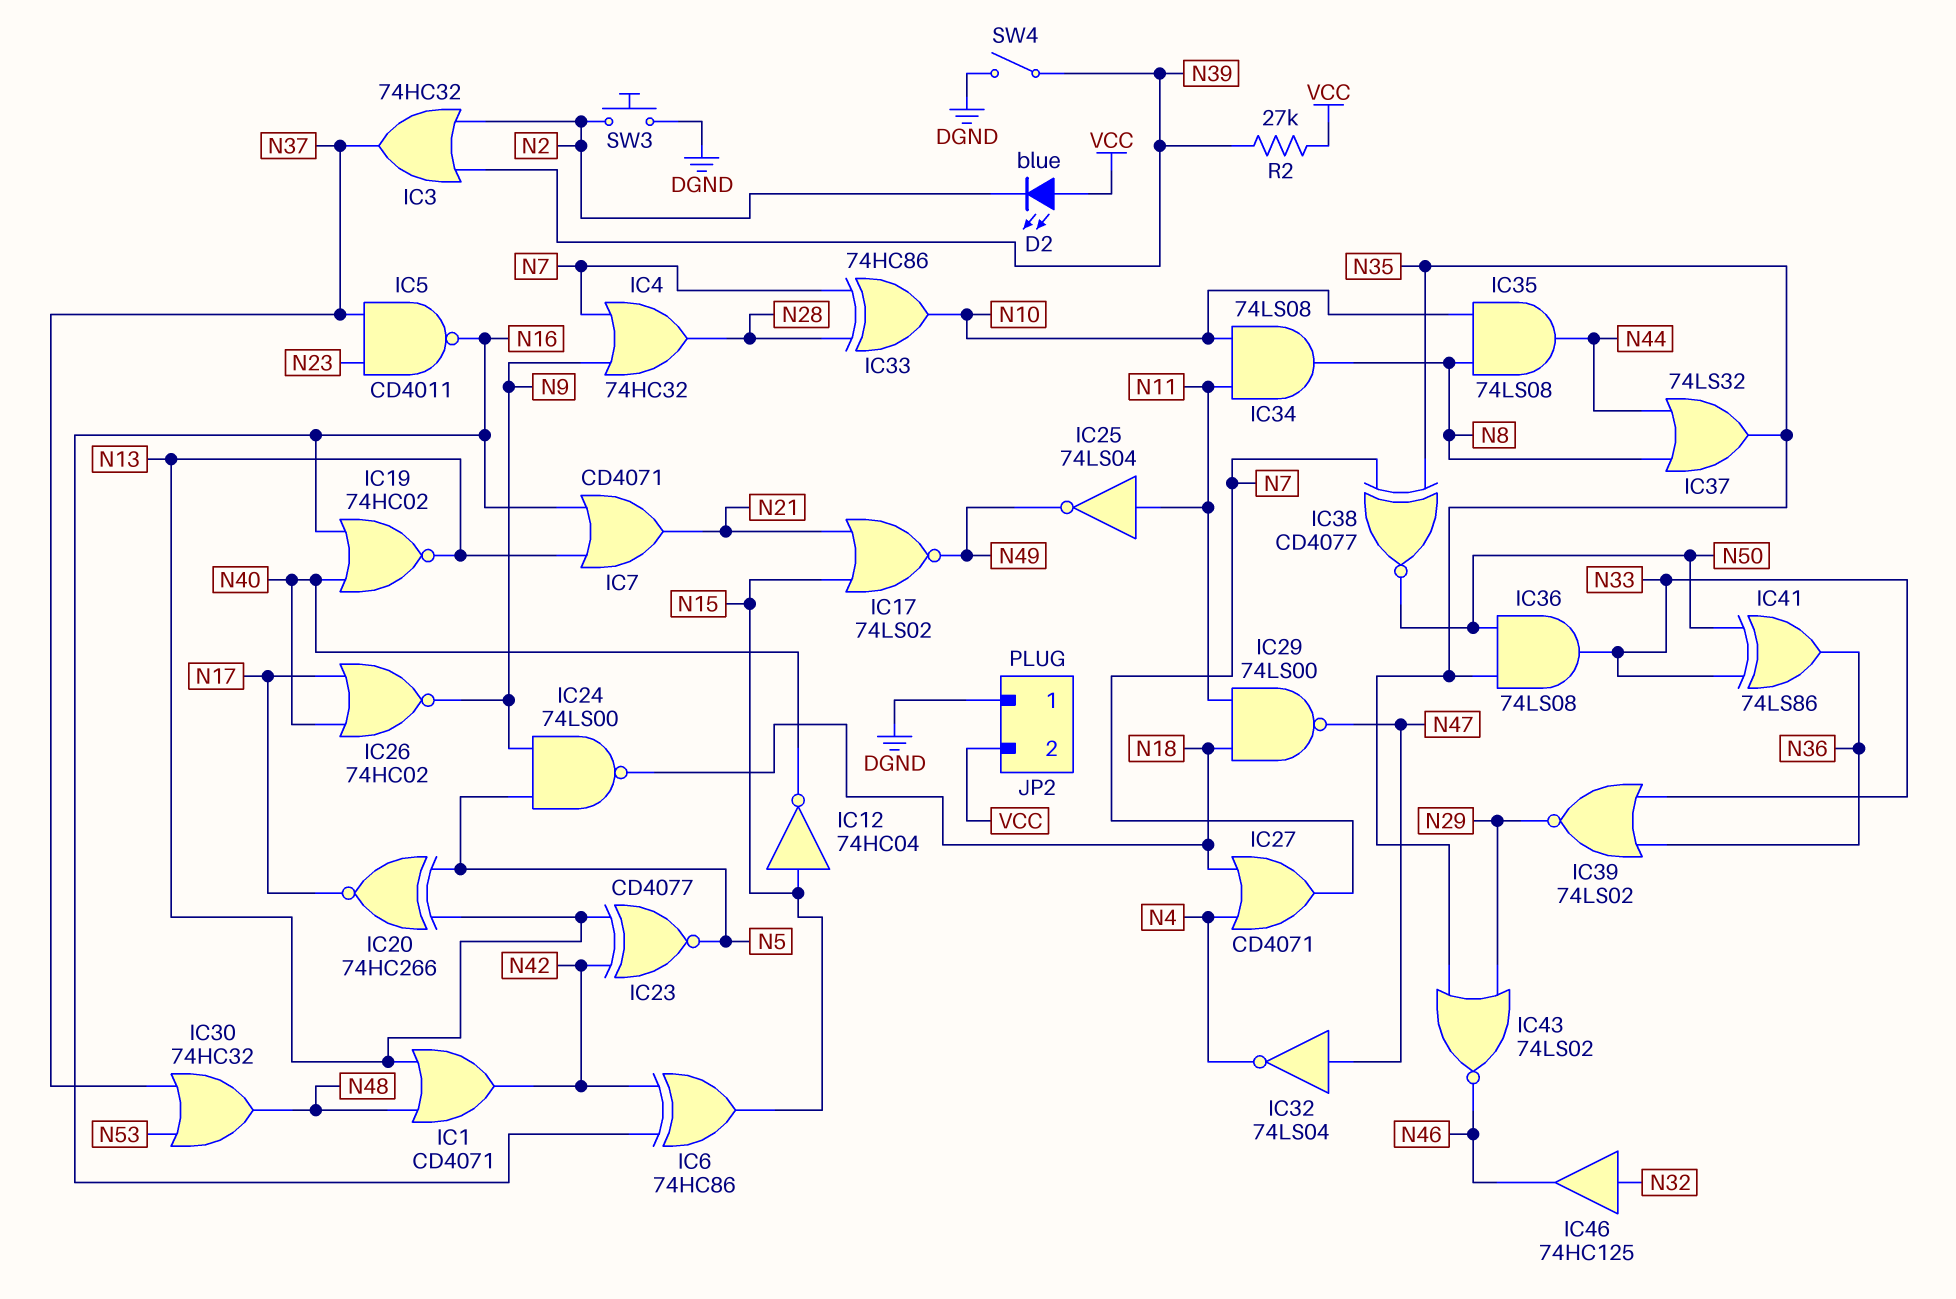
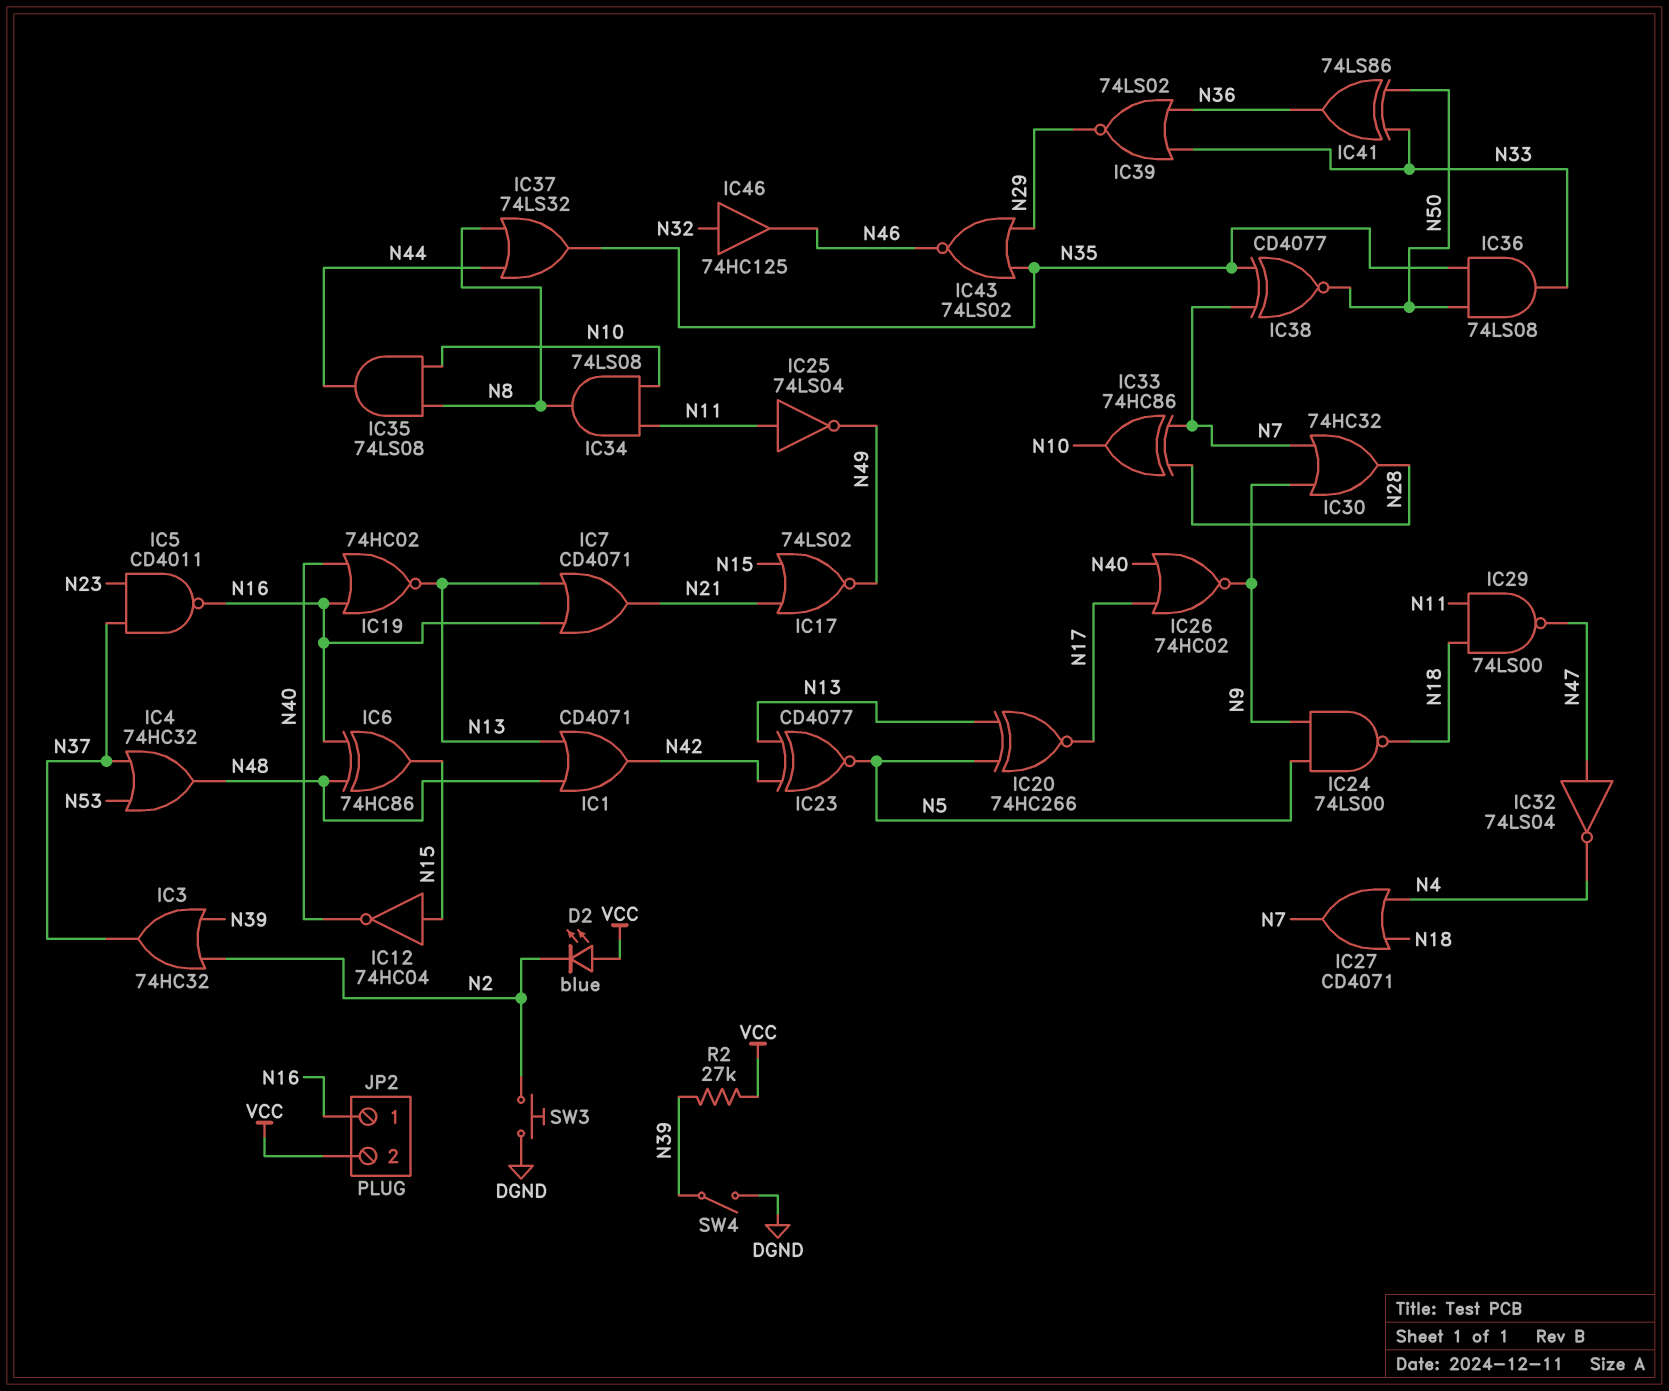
IC4: OR 74HC32 (in N7, in N9, out N28) -> OR 74HC32 (in N37, in N53, out N48)
IC6: XOR 74HC86 (in N16, in N42, out N15) -> XOR 74HC86 (in N16, in N48, out N15)
IC30: OR 74HC32 (in N37, in N53, out N48) -> OR 74HC32 (in N7, in N9, out N28)
JP2 pin 1: DGND -> N16

